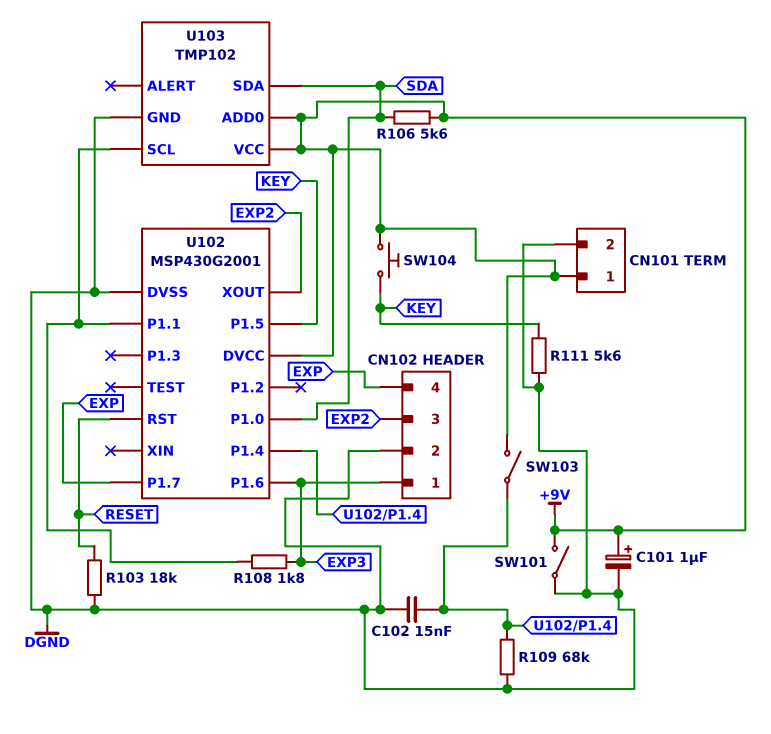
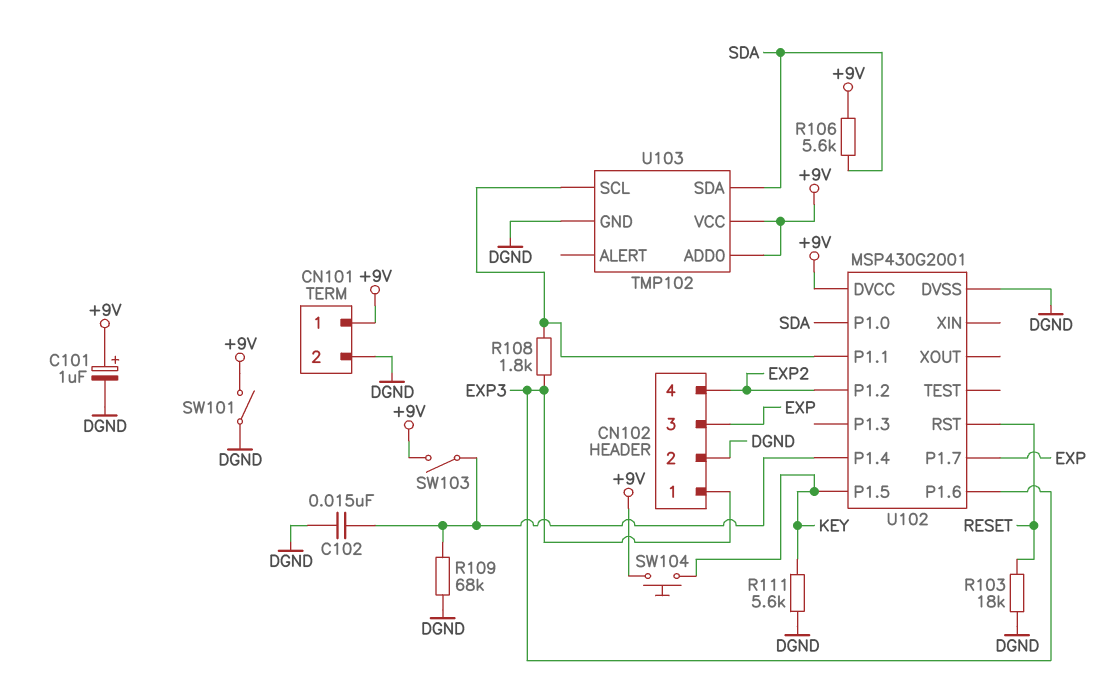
CN102 pin 3: EXP2 -> EXP
CN102 pin 4: EXP -> EXP2
U102 pin P1.2: none -> EXP2
U102 pin XOUT: EXP2 -> none

